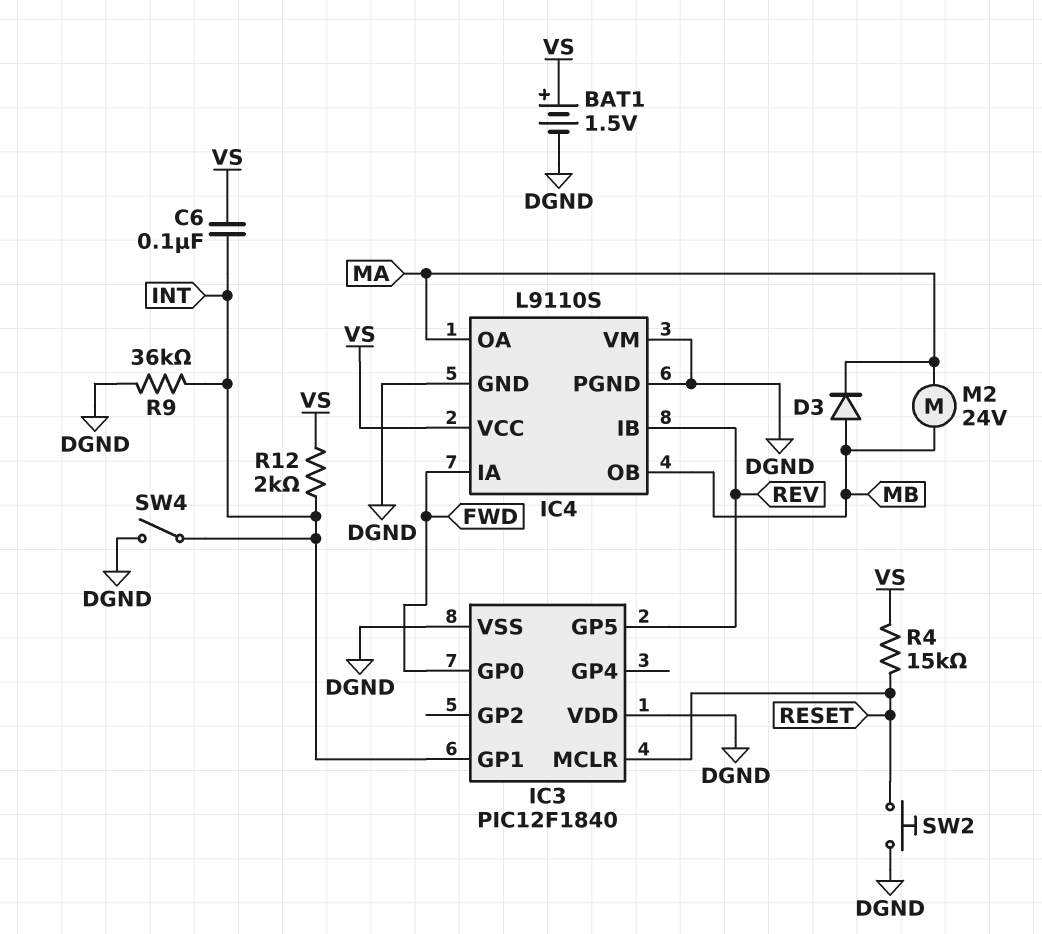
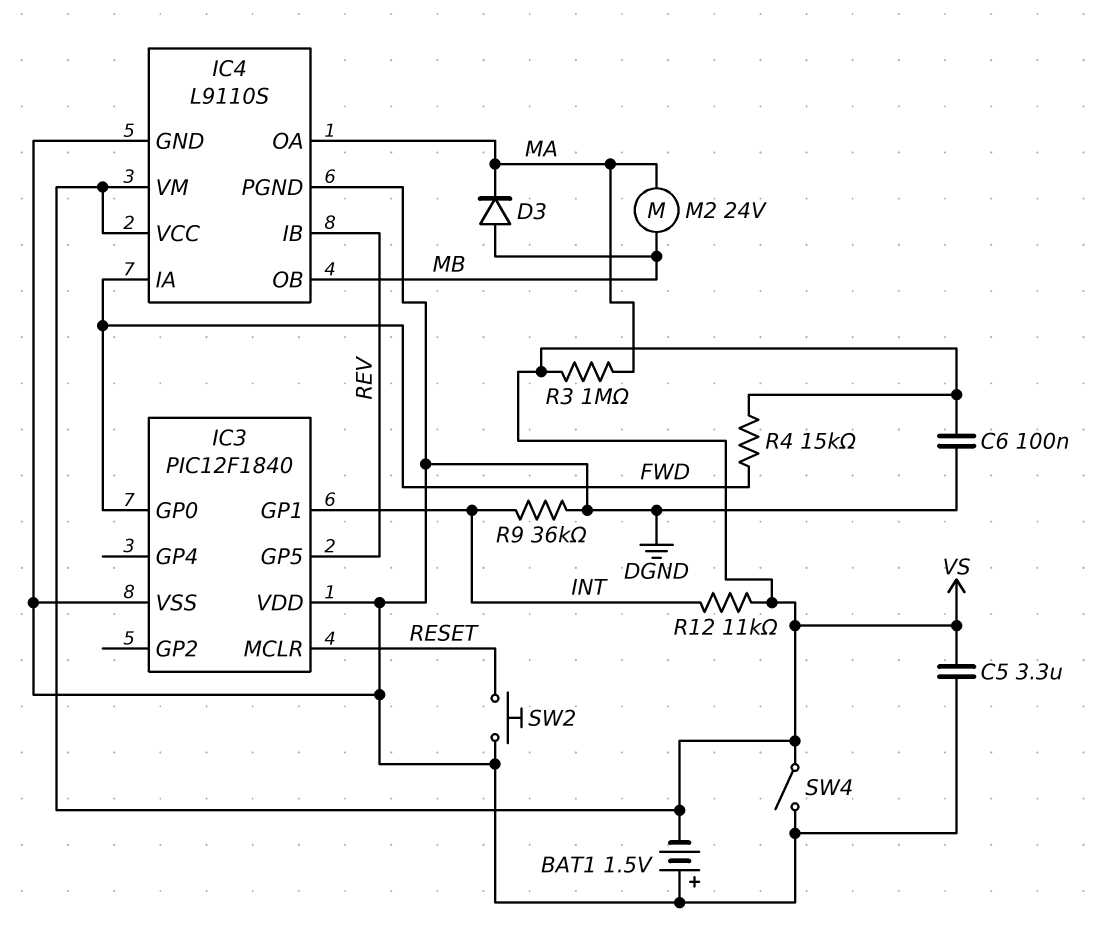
BAT1: 1.5V (plus VS, minus DGND) -> 1.5V (plus DGND, minus VS)
C5: none -> 3.3uF (DGND, VS)
C6: 100nF (INT, VS) -> 100nF (DGND, VS)
IC4 pin VM: DGND -> VS
R3: none -> 1M (MA, VS)
R4: 15k (RESET, VS) -> 15k (FWD, VS)
R12: 2k (INT, VS) -> 11k (INT, VS)
SW4: switch (DGND, INT) -> switch (DGND, VS)

